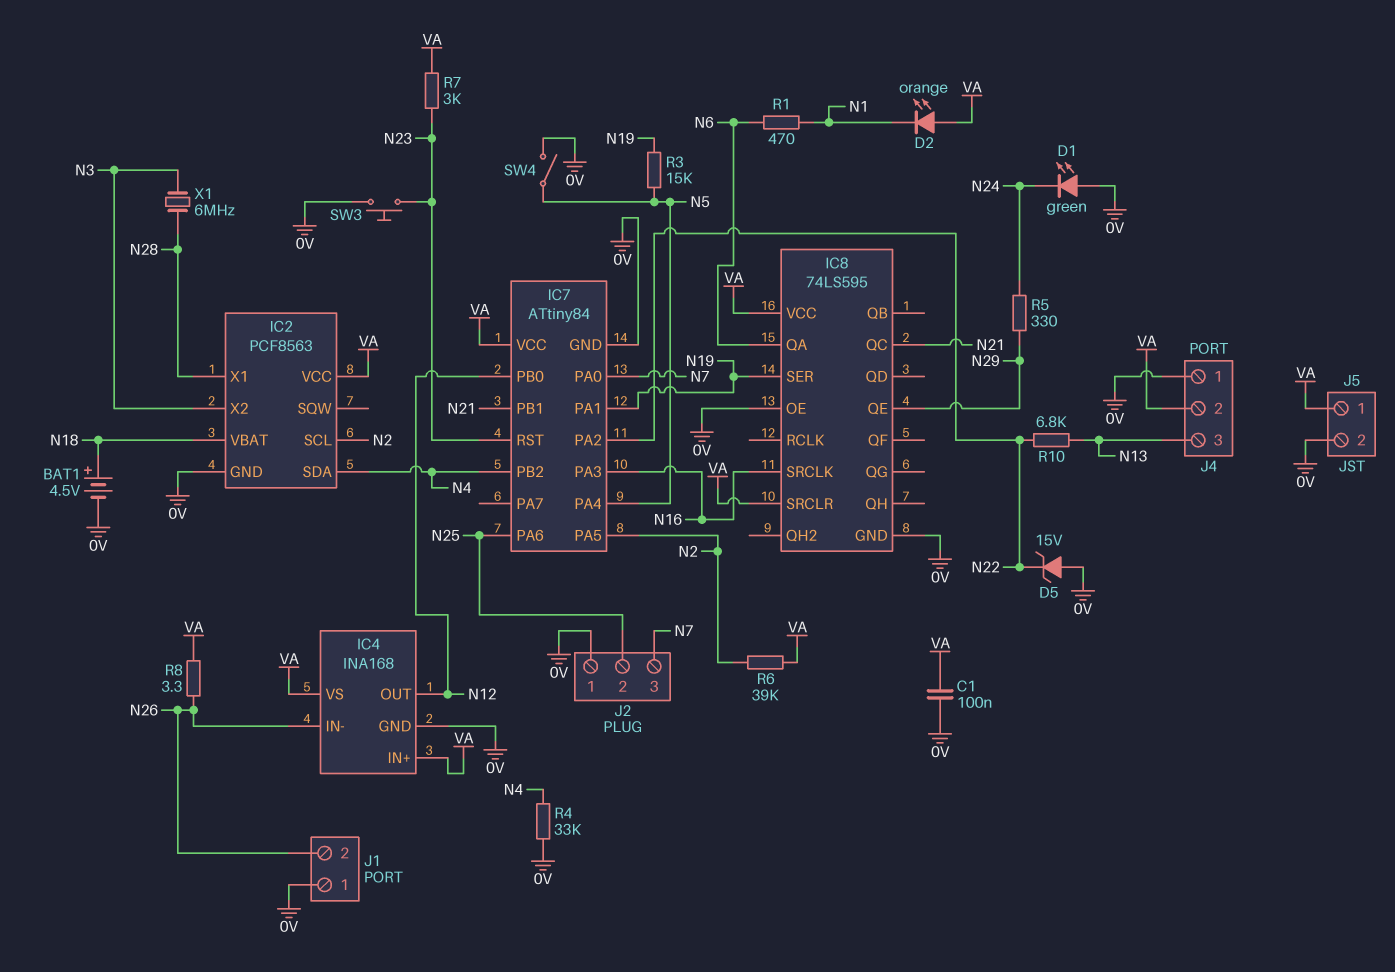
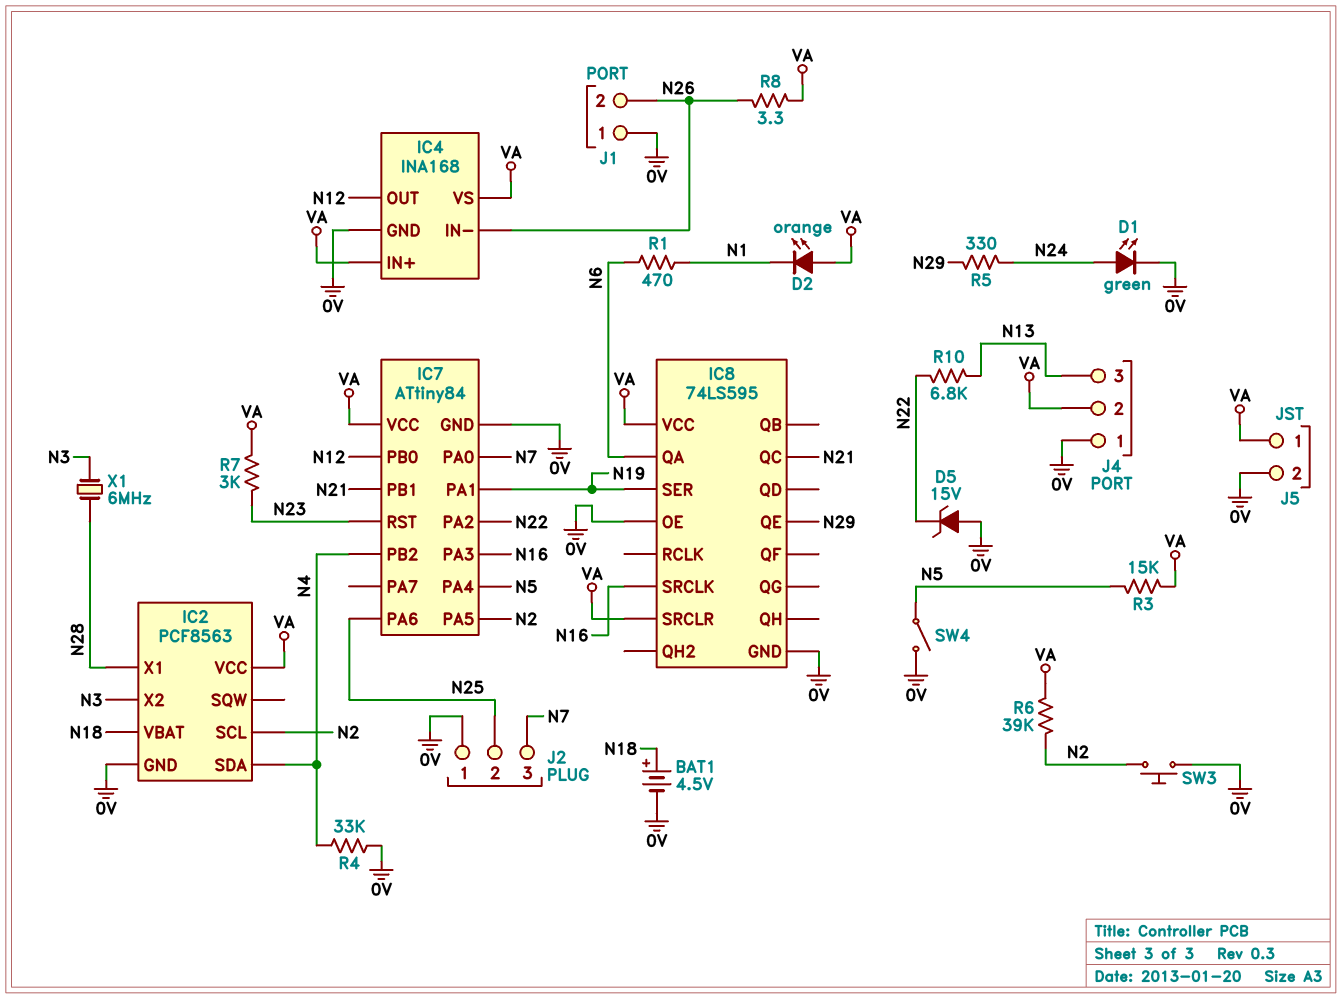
C1: 100nF (0V, VA) -> none
D1: LED green (A 0V, K N24) -> LED green (A N24, K 0V)
R3: 15k (N5, N19) -> 15k (N5, VA)
SW3: button (0V, N23) -> button (0V, N2)

